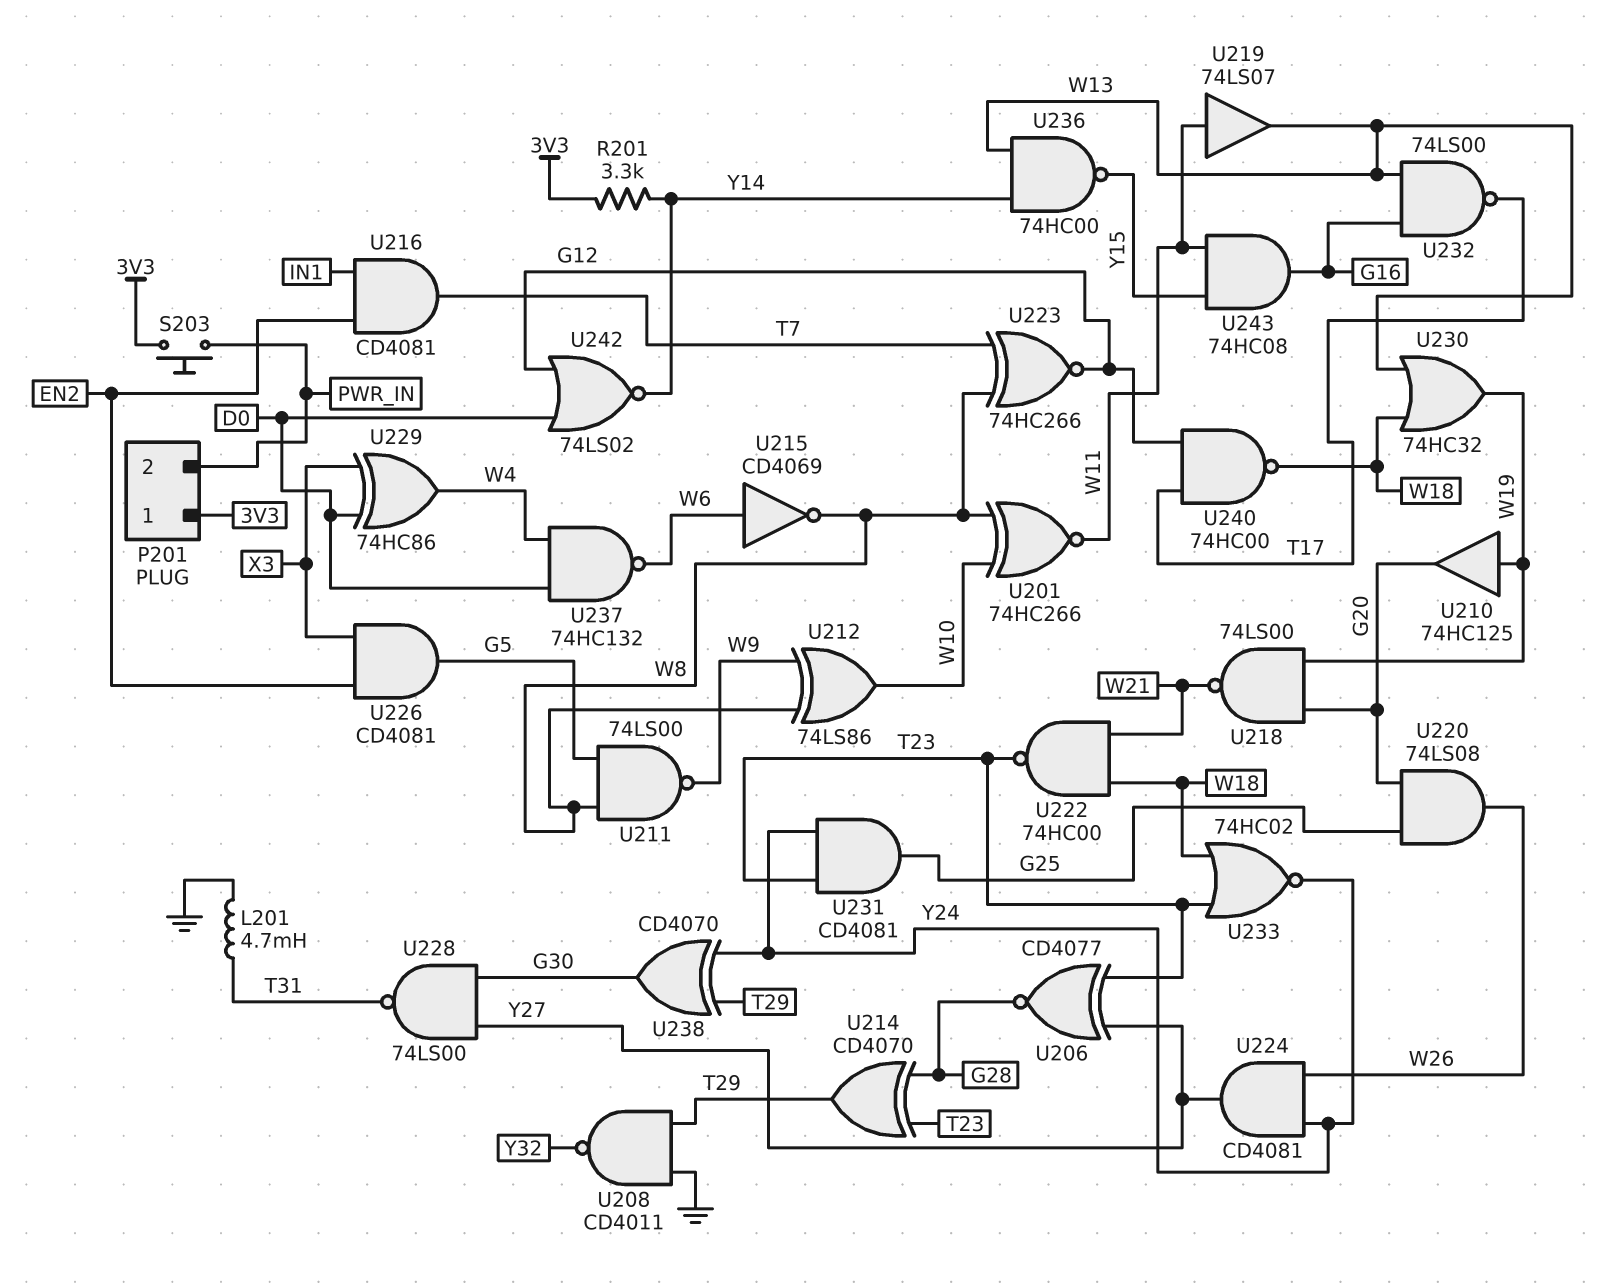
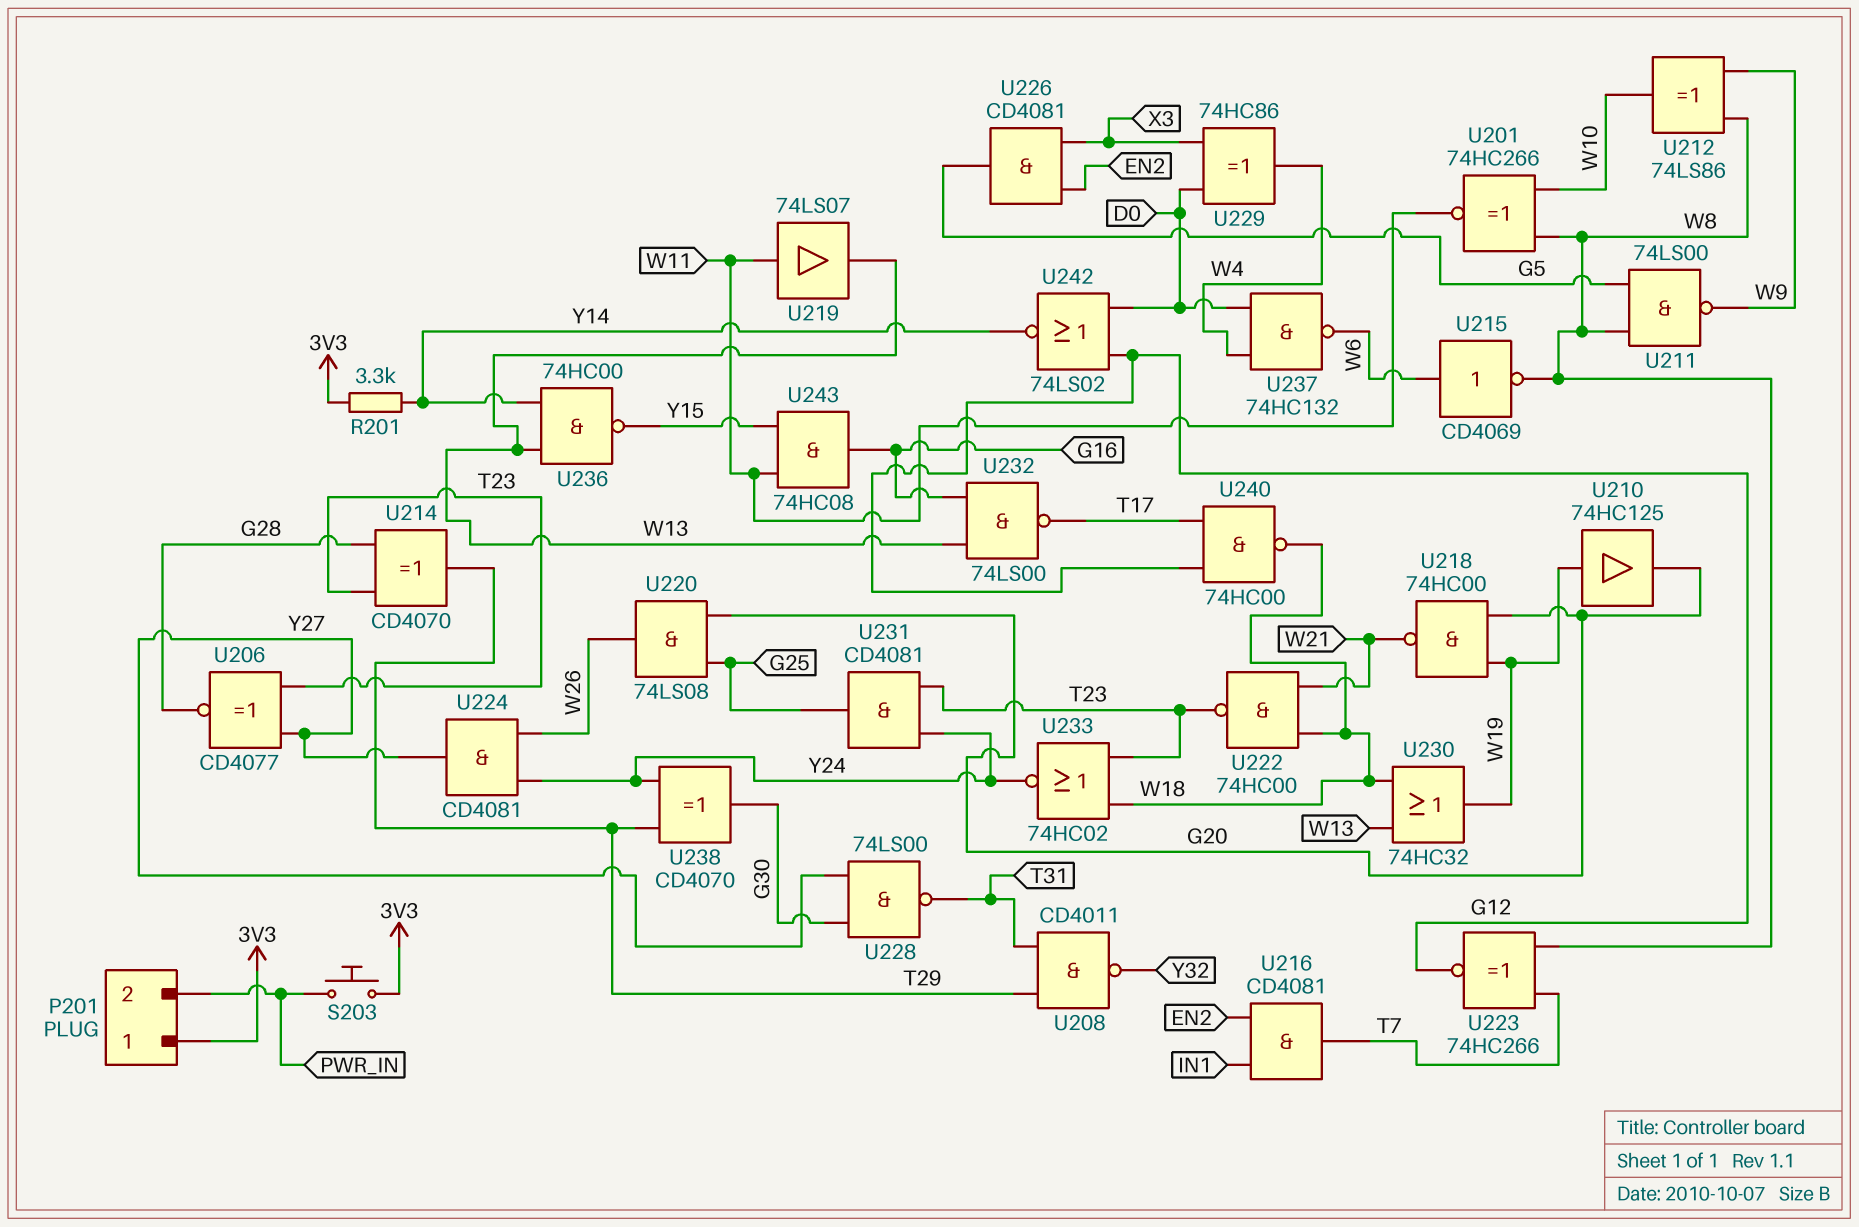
L201: 4.7mH (GND, T31) -> none
U208: NAND CD4011 (in GND, in T29, out Y32) -> NAND CD4011 (in T29, in T31, out Y32)
U218: NAND 74LS00 (in G20, in W19, out W21) -> NAND 74HC00 (in G20, in W19, out W21)

